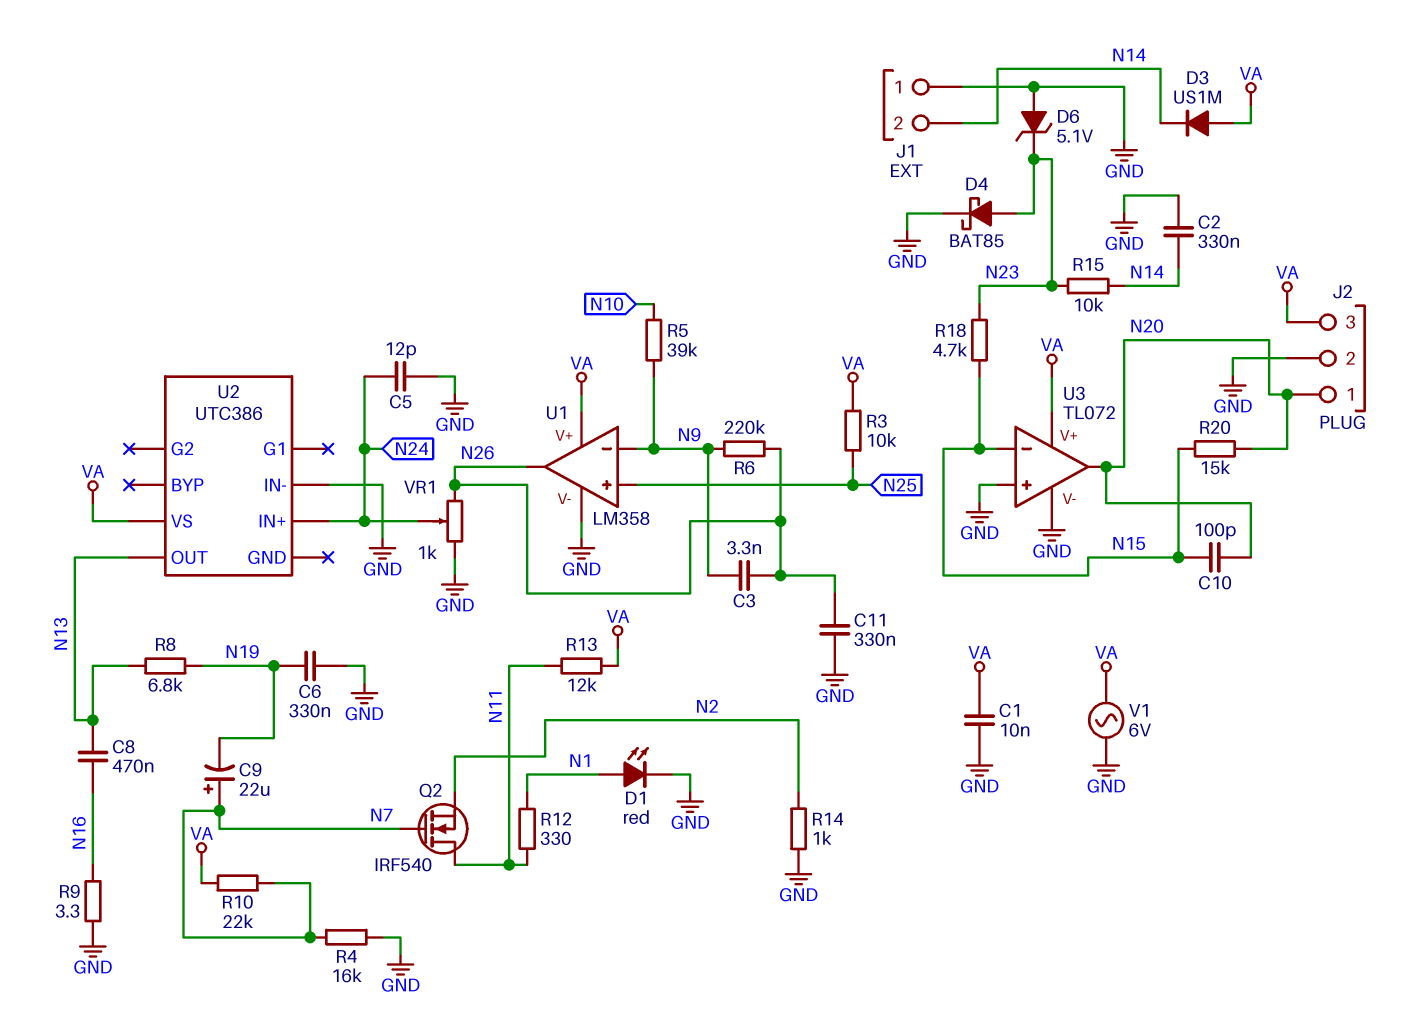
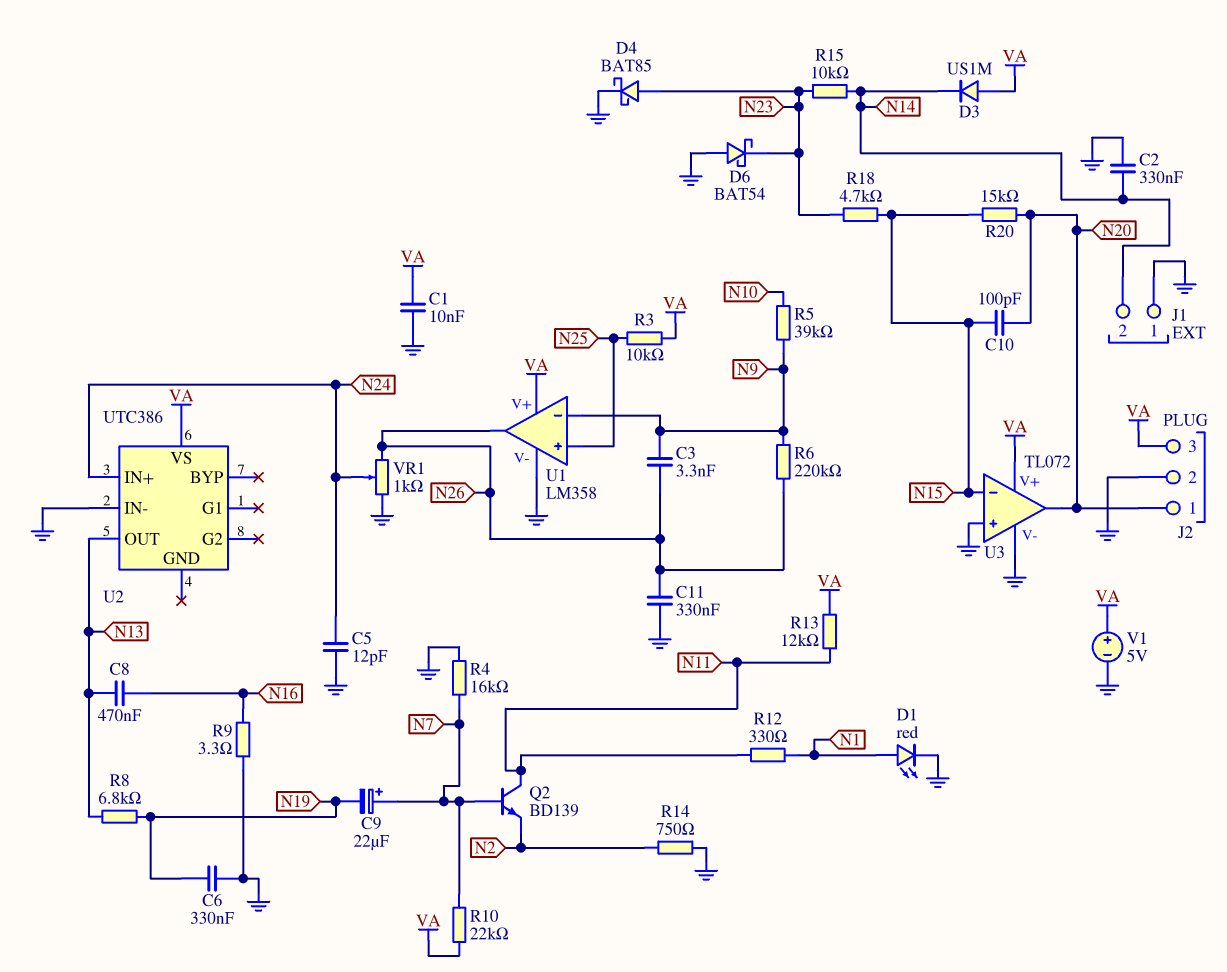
D6: zener 5.1V (A GND, K N23) -> schottky BAT54 (A GND, K N23)
Q2: NMOS IRF540 (G N7, D N11, S N2) -> NPN BD139 (B N7, C N11, E N2)
R14: 1k (GND, N2) -> 750 (GND, N2)
V1: AC 6V (GND, VA) -> 5V (plus VA, minus GND)

